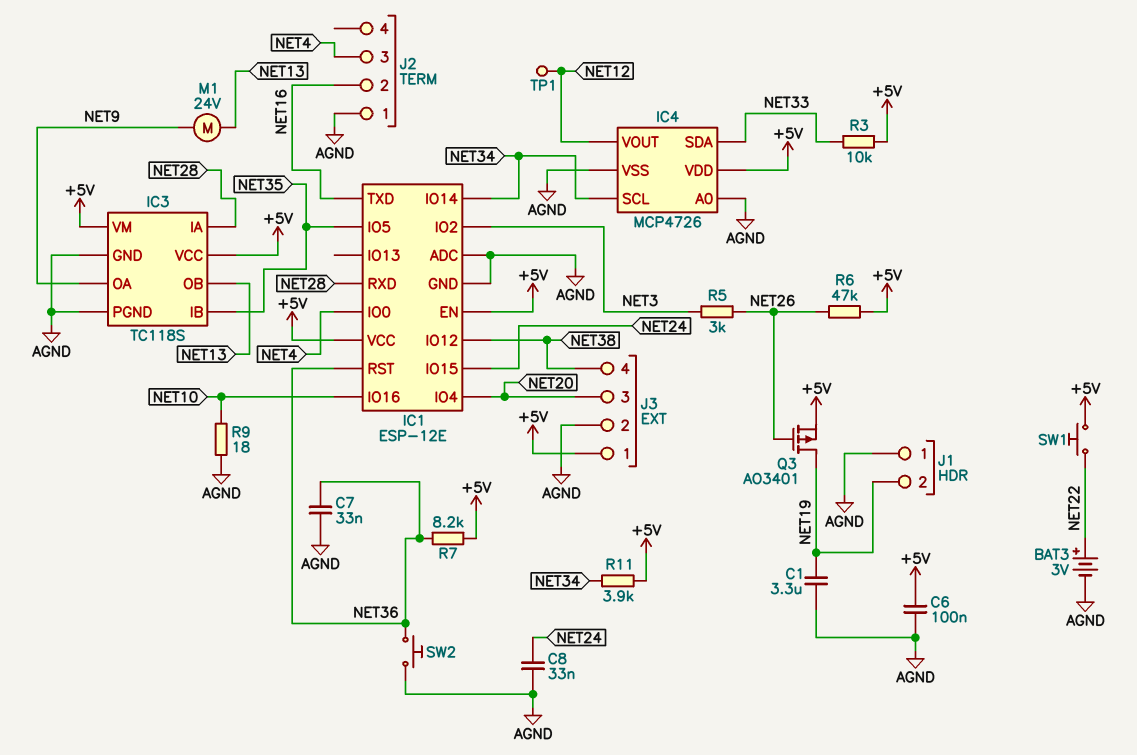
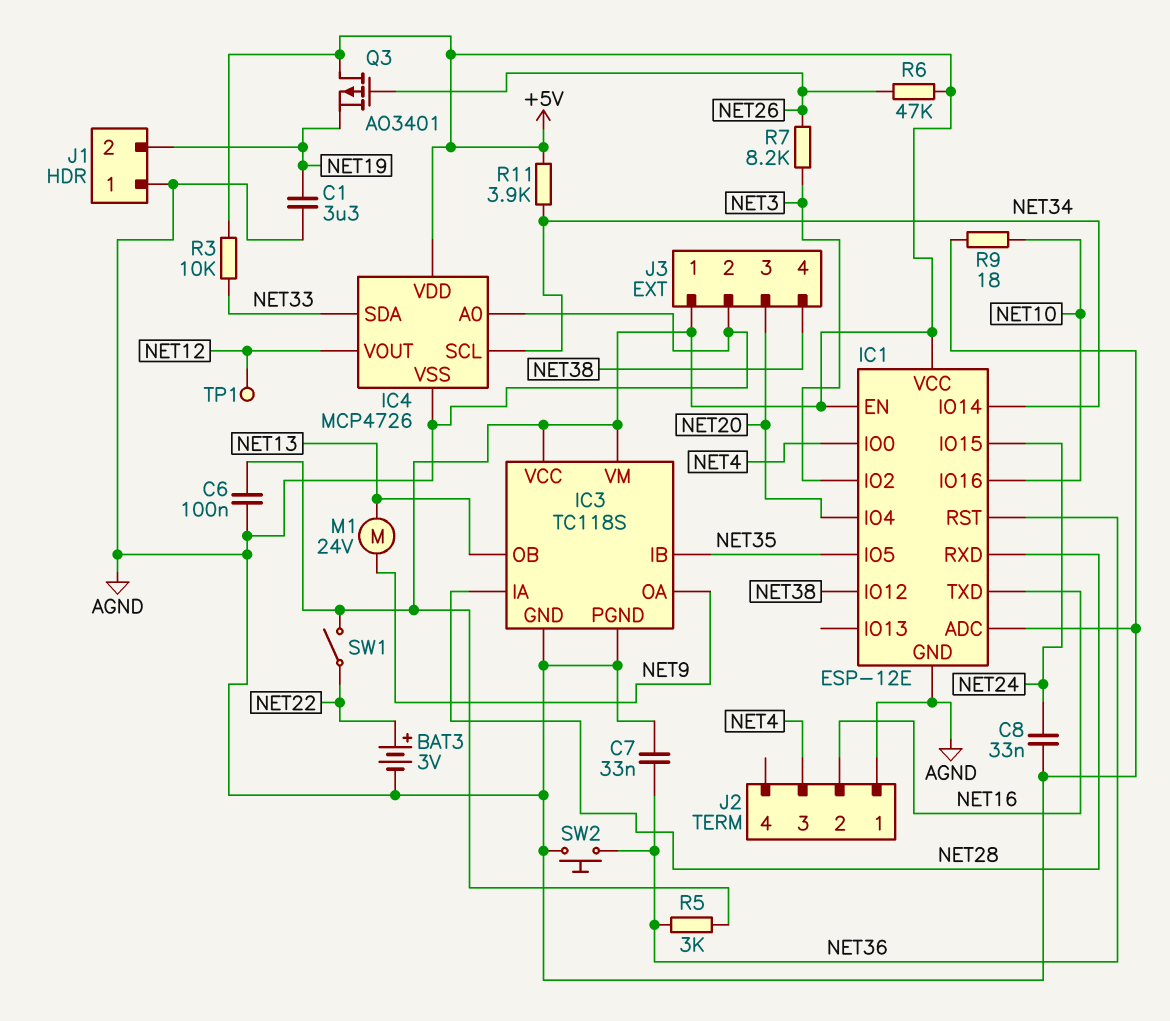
Q3: PMOS AO3401 (G NET26, D NET19, S +5V) -> PMOS AO3401 (G NET26, D +5V, S NET19)
R5: 3k (NET3, NET26) -> 3k (+5V, NET36)
R7: 8.2k (+5V, NET36) -> 8.2k (NET3, NET26)
SW1: button (+5V, NET22) -> switch (+5V, NET22)

